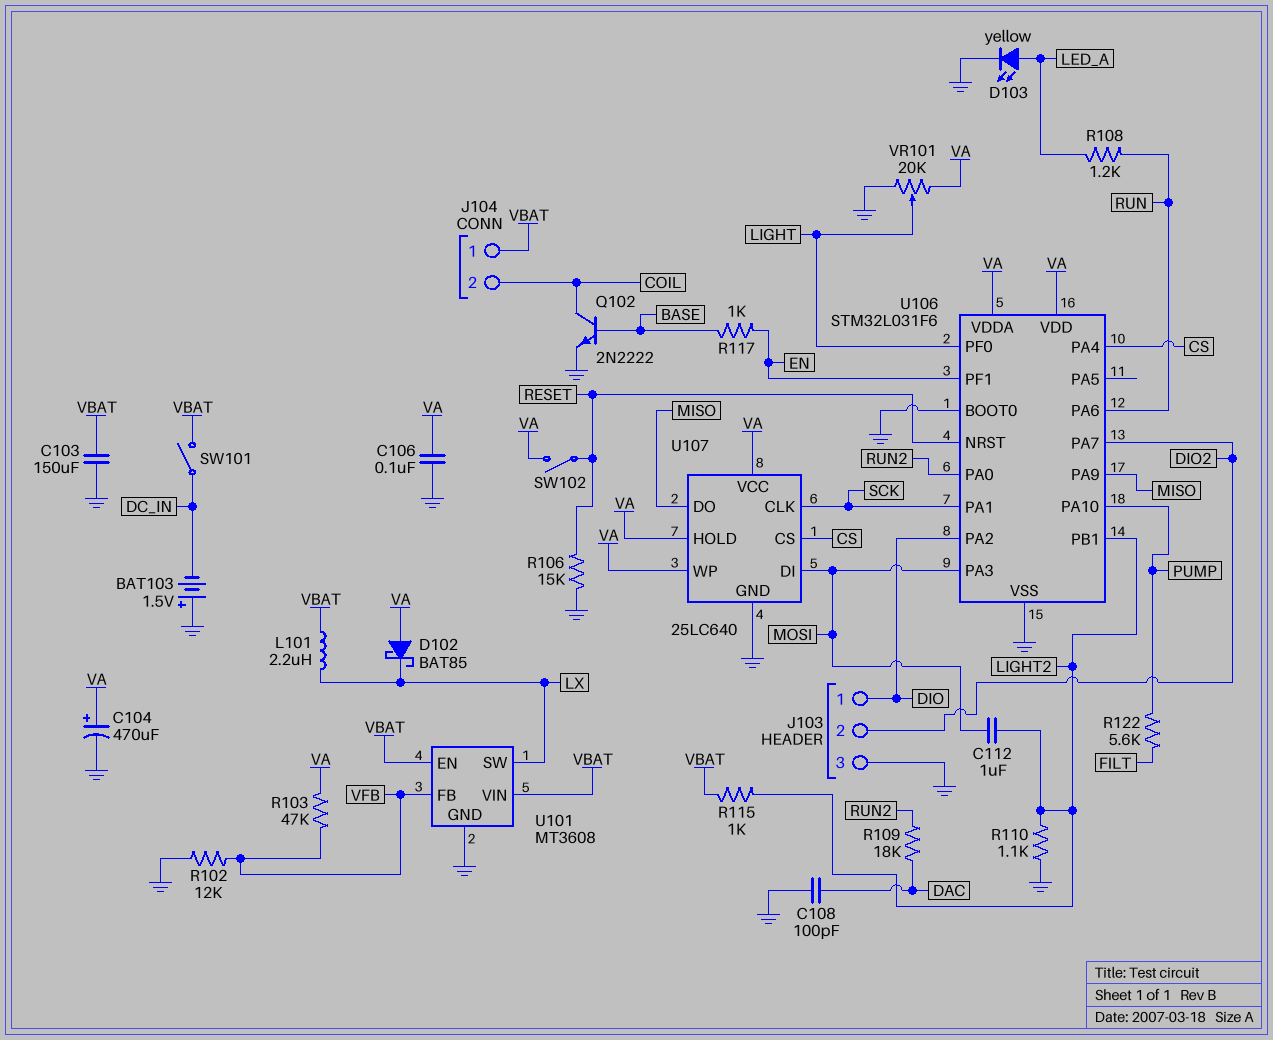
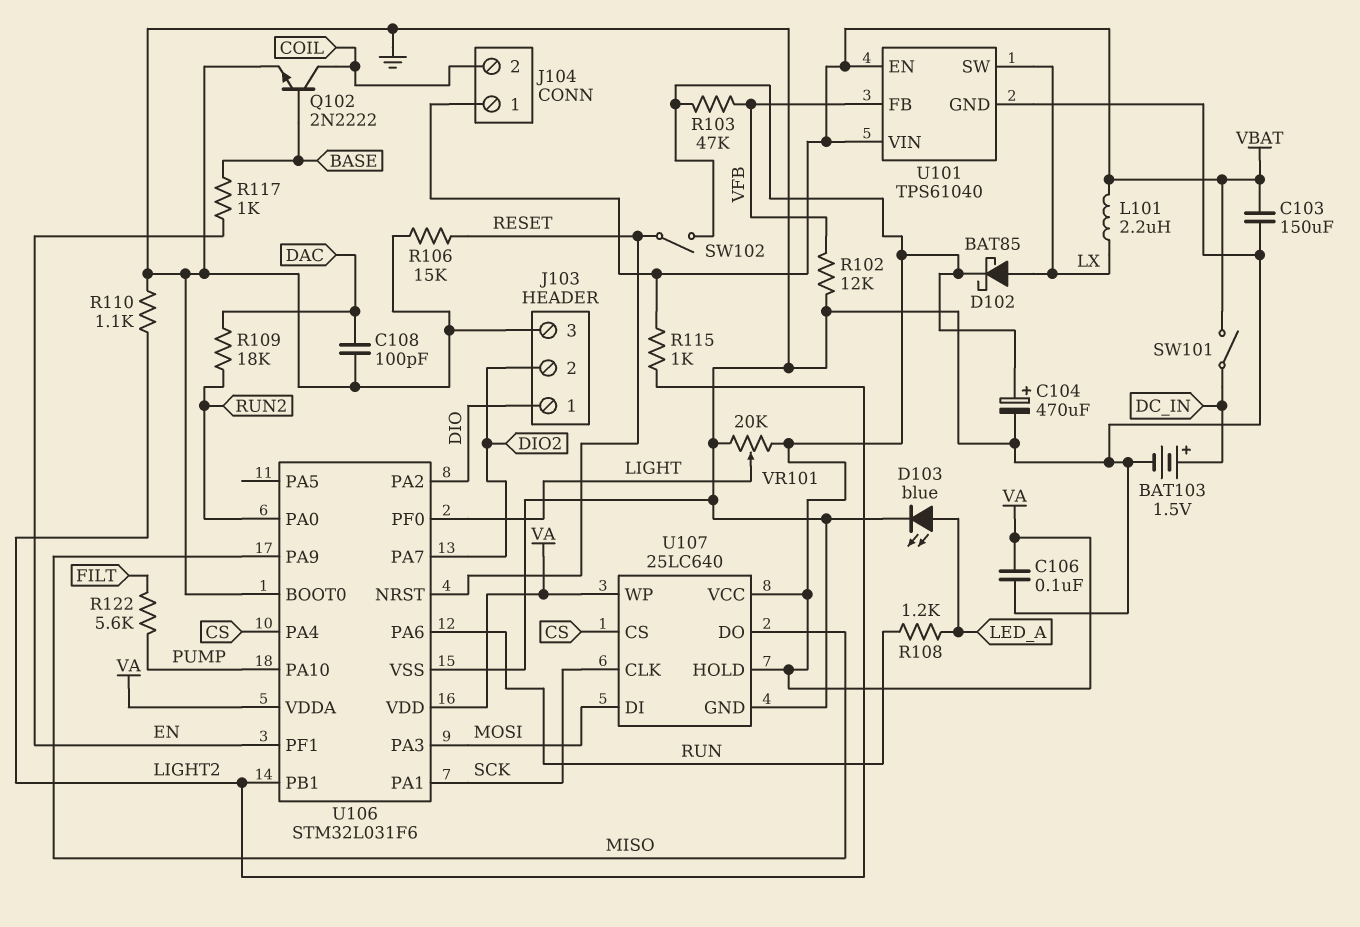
BAT103: 1.5V (plus GND, minus DC_IN) -> 1.5V (plus DC_IN, minus GND)
C112: 1uF (LIGHT2, MOSI) -> none
D102: schottky BAT85 (A VA, K LX) -> schottky BAT85 (A LX, K VA)
D103: LED yellow (A LED_A, K GND) -> LED blue (A LED_A, K GND)
U101: MT3608 -> TPS61040

